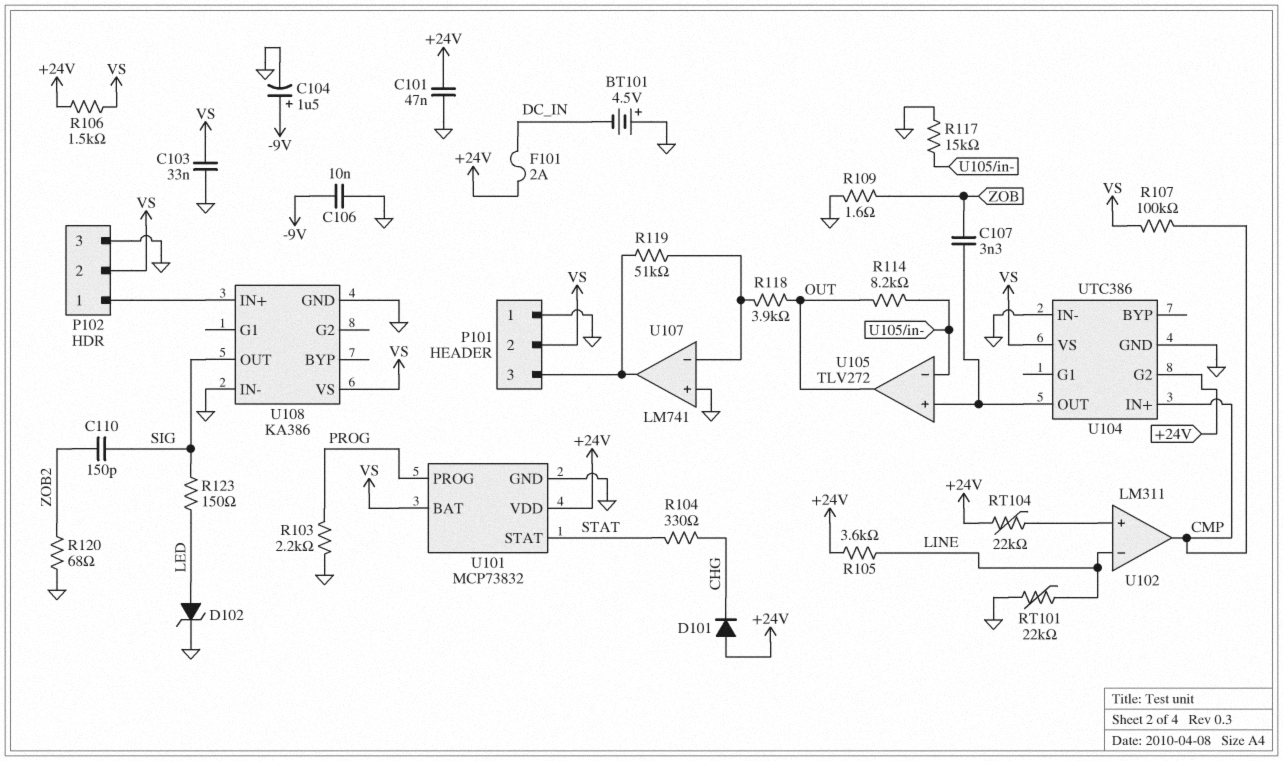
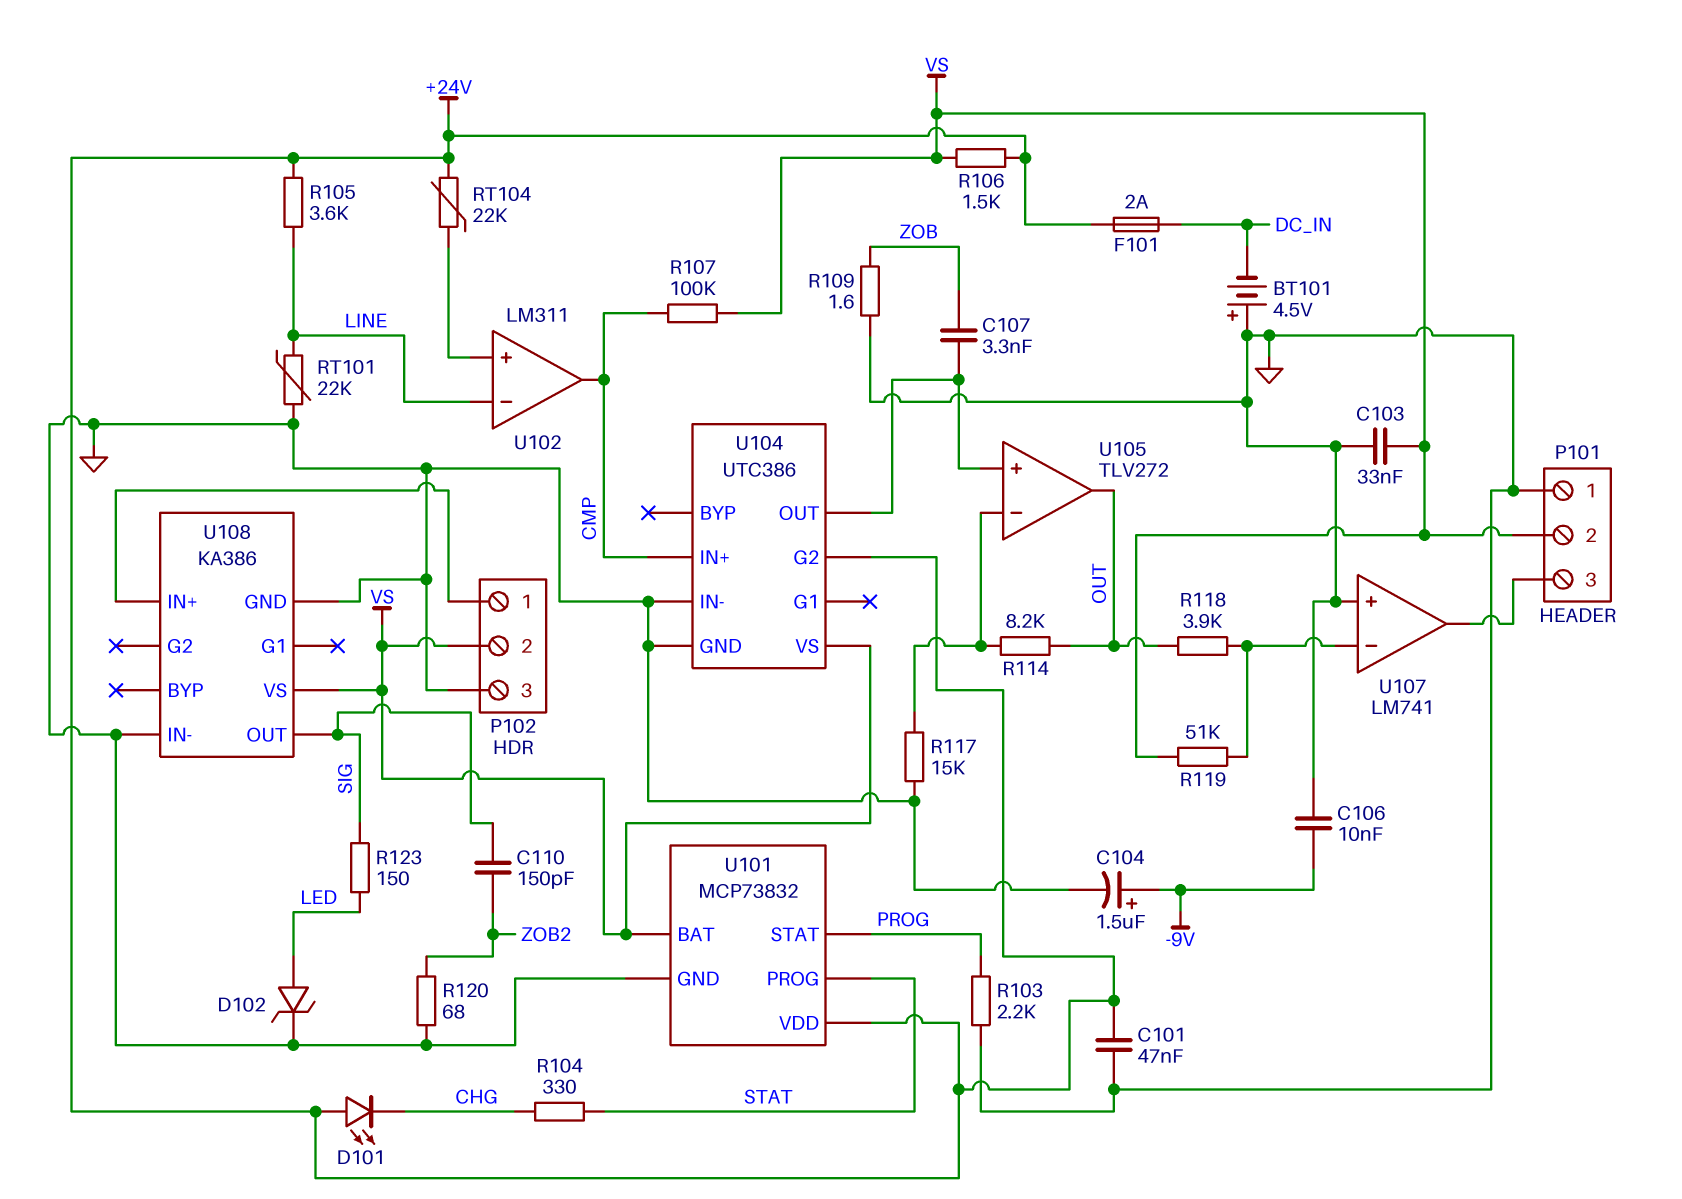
D101: diode (A +24V, K CHG) -> LED (A +24V, K CHG)
R119: 51k (P101/3, U107/in-) -> 51k (U107/in-, VS)
U101 pin PROG: PROG -> STAT
U101 pin STAT: STAT -> PROG

